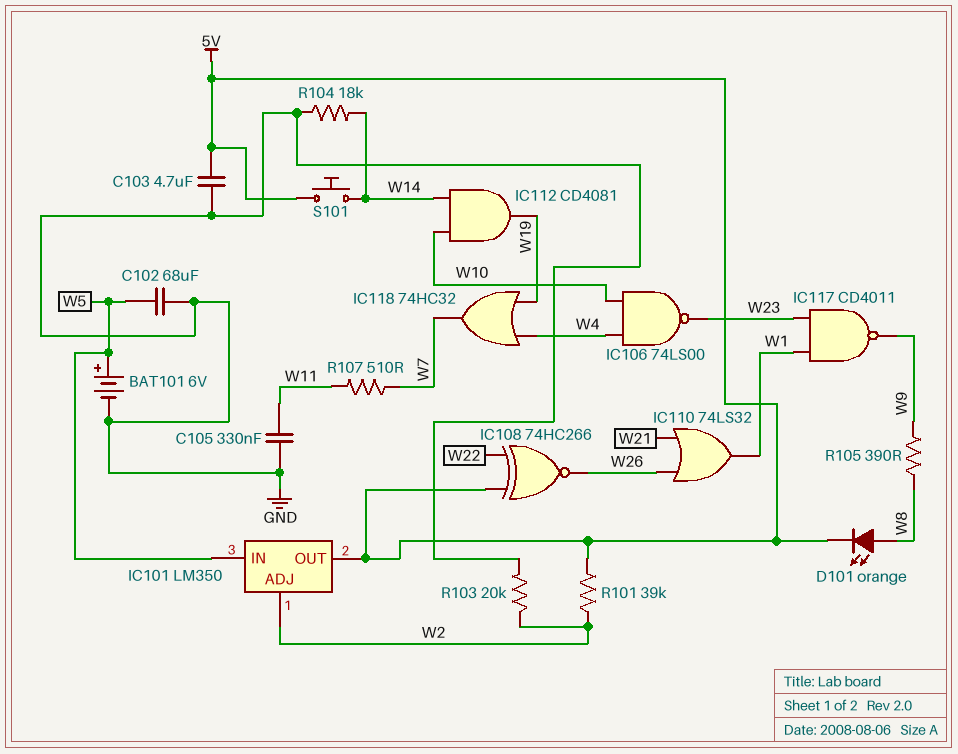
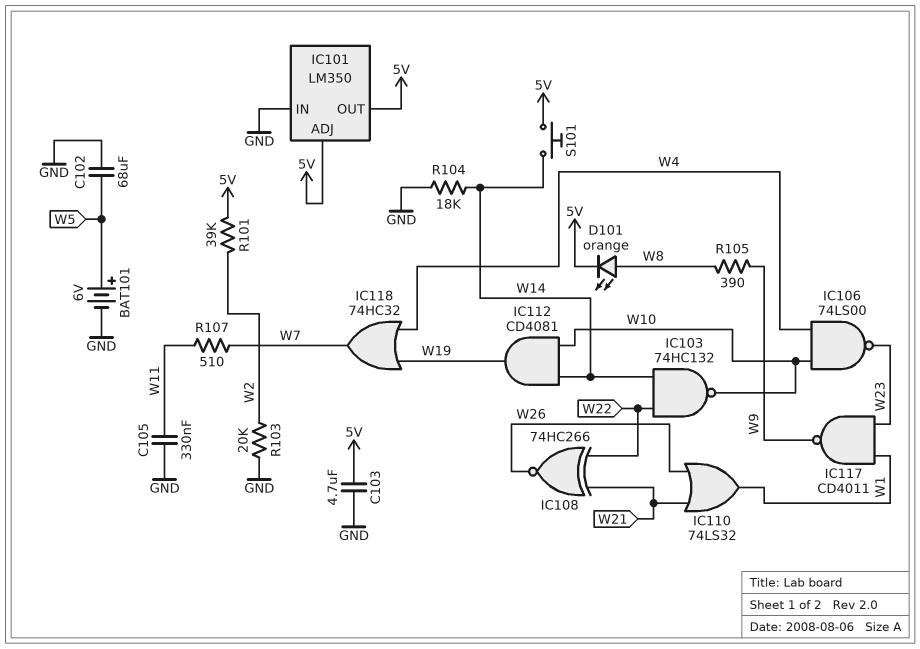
IC101 pin ADJ: W2 -> 5V
IC101 pin IN: W5 -> GND
IC103: none -> NAND 74HC132 (in W14, in W22, out W10)
IC108: XNOR 74HC266 (in 5V, in W22, out W26) -> XNOR 74HC266 (in W21, in W22, out W26)

